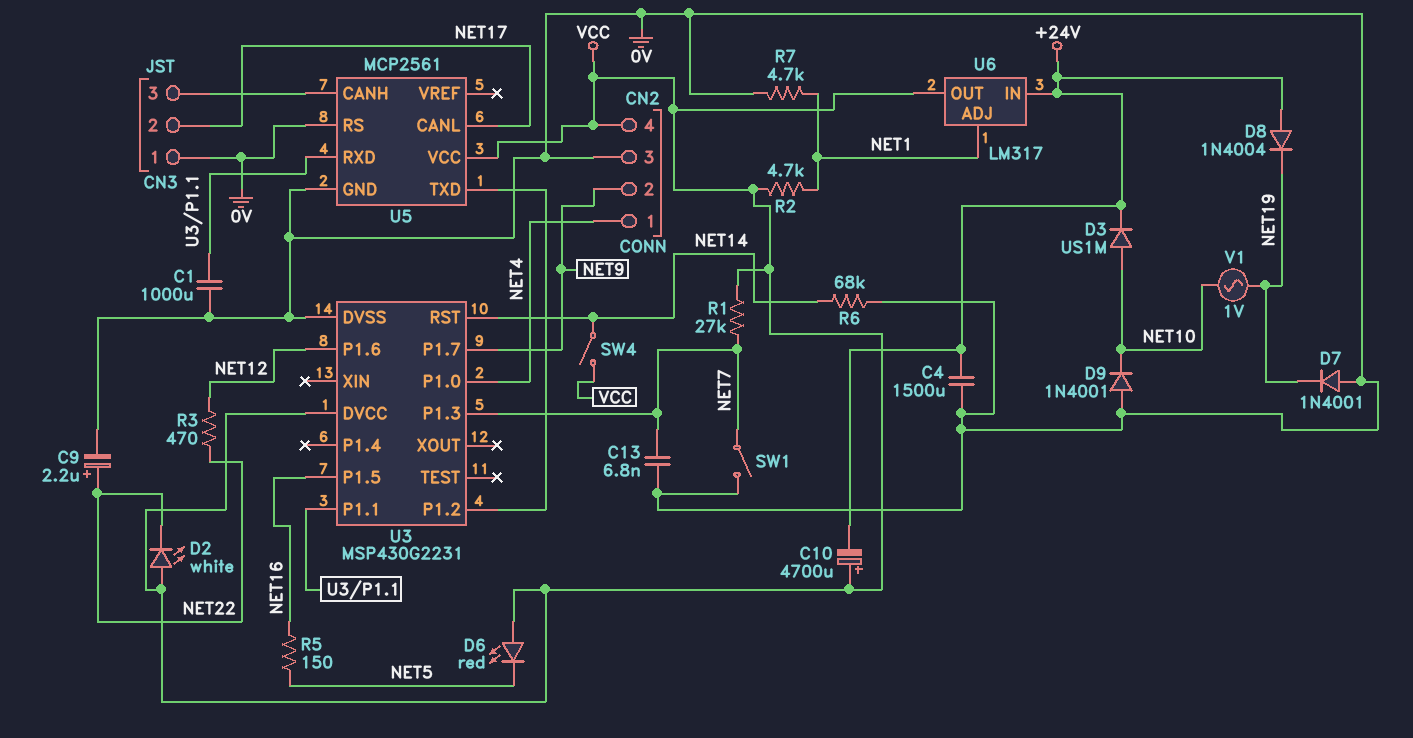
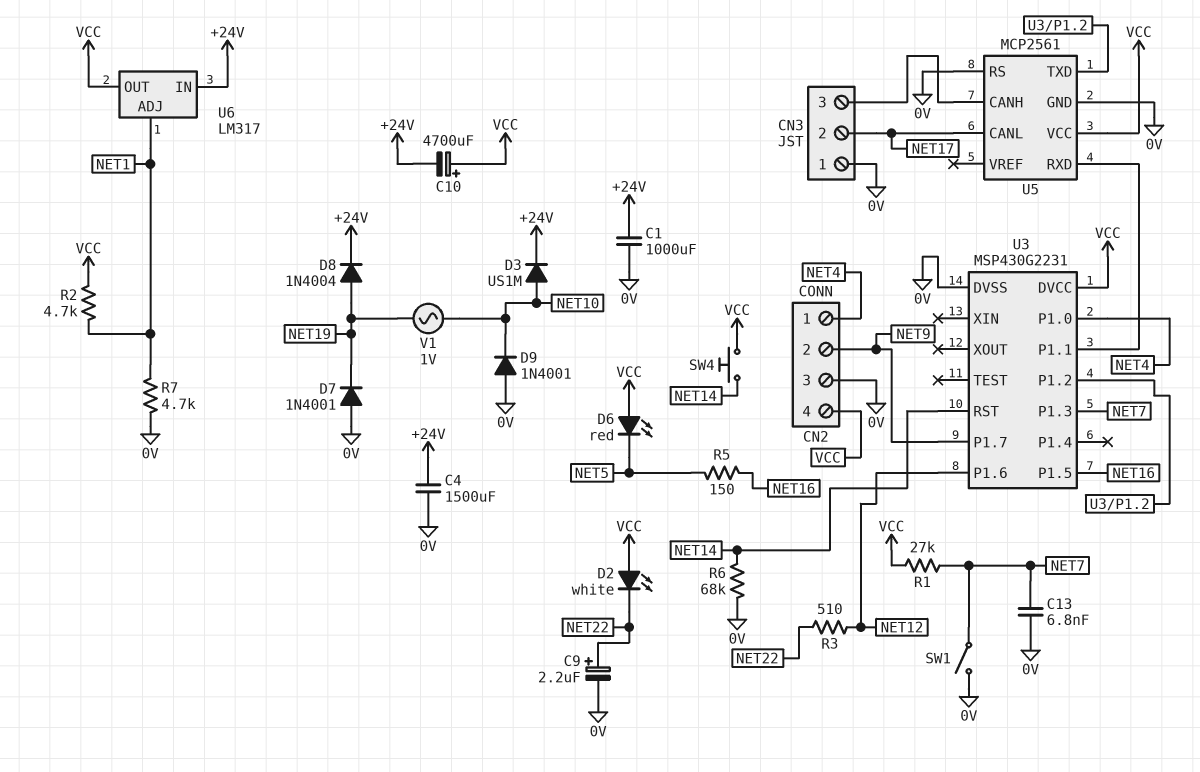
C1: 1000uF (0V, U3/P1.1) -> 1000uF (+24V, 0V)
D8: diode 1N4004 (A +24V, K NET19) -> diode 1N4004 (A NET19, K +24V)
R3: 470 (NET12, NET22) -> 510 (NET12, NET22)
SW4: switch (NET14, VCC) -> button (NET14, VCC)

